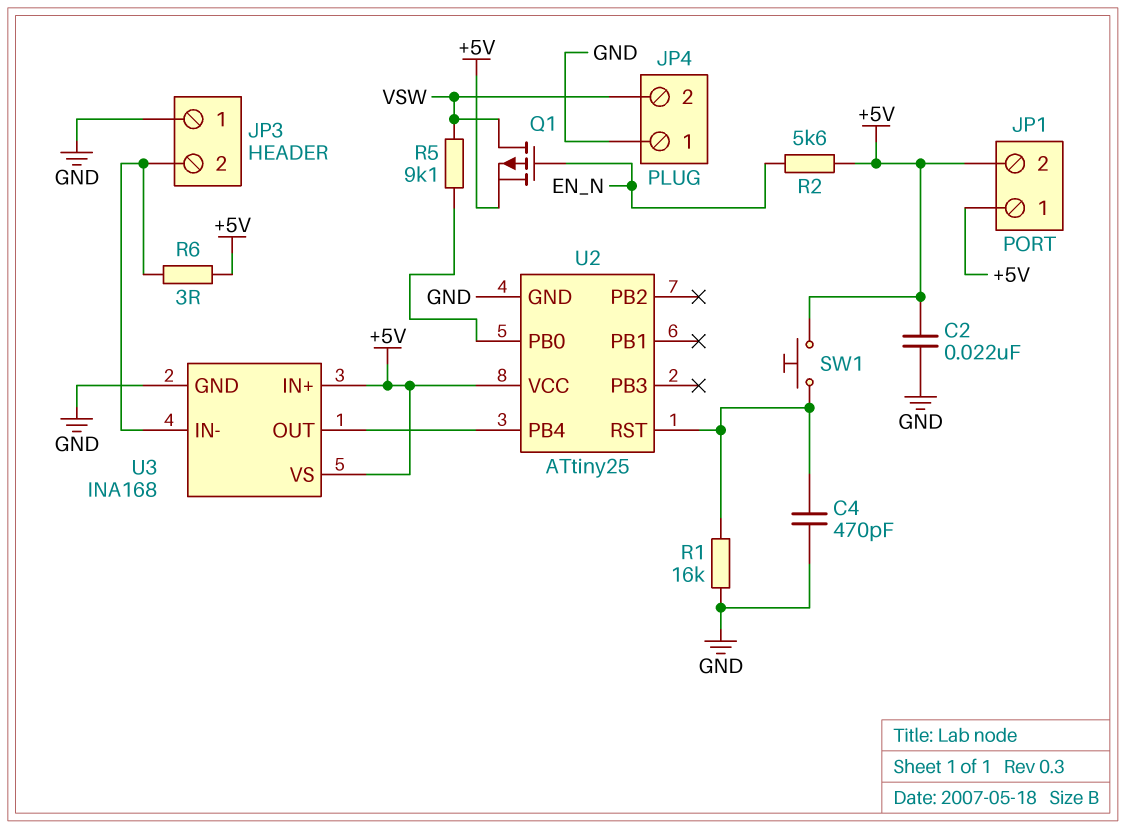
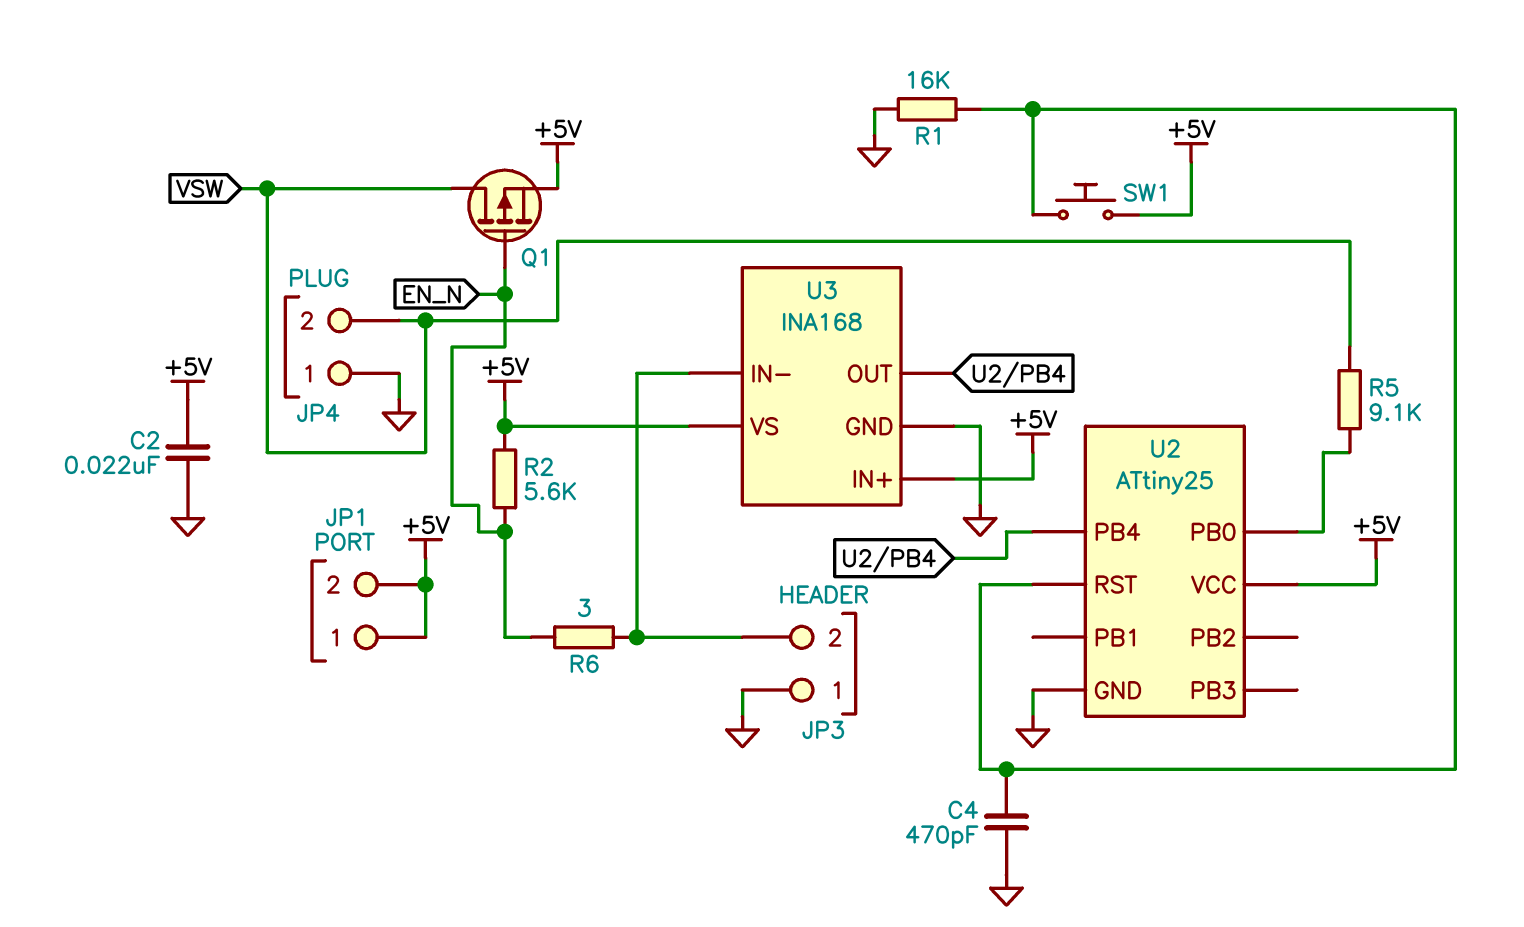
R6: 3 (+5V, JP3/2) -> 3 (EN_N, JP3/2)

